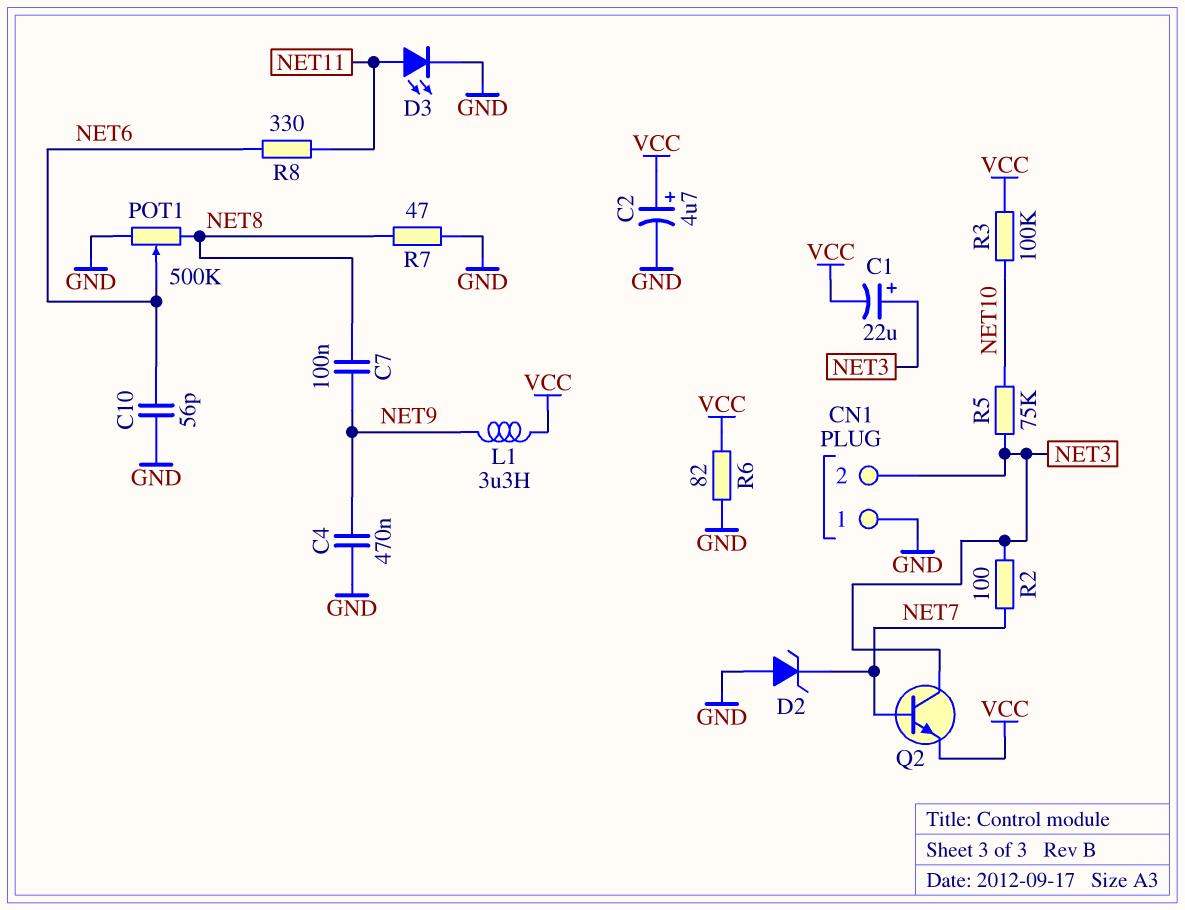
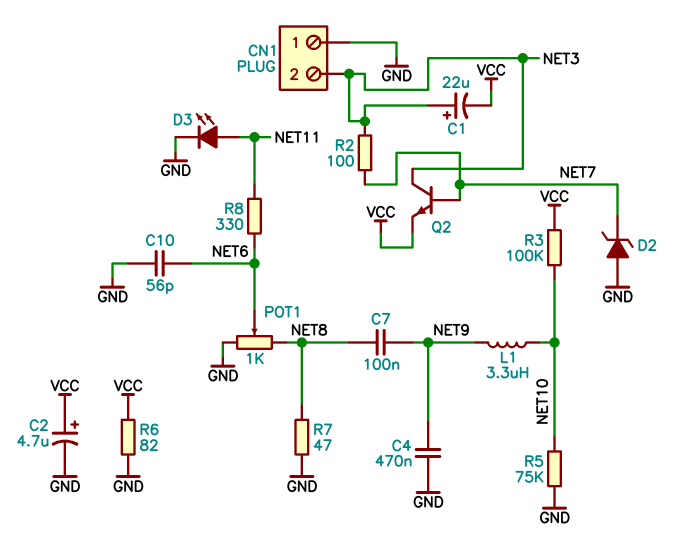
L1: 3.3uH (NET9, VCC) -> 3.3uH (NET9, NET10)
POT1: 500k (GND, NET8, wiper NET6) -> 1k (GND, NET8, wiper NET6)
R5: 75k (NET3, NET10) -> 75k (GND, NET10)

